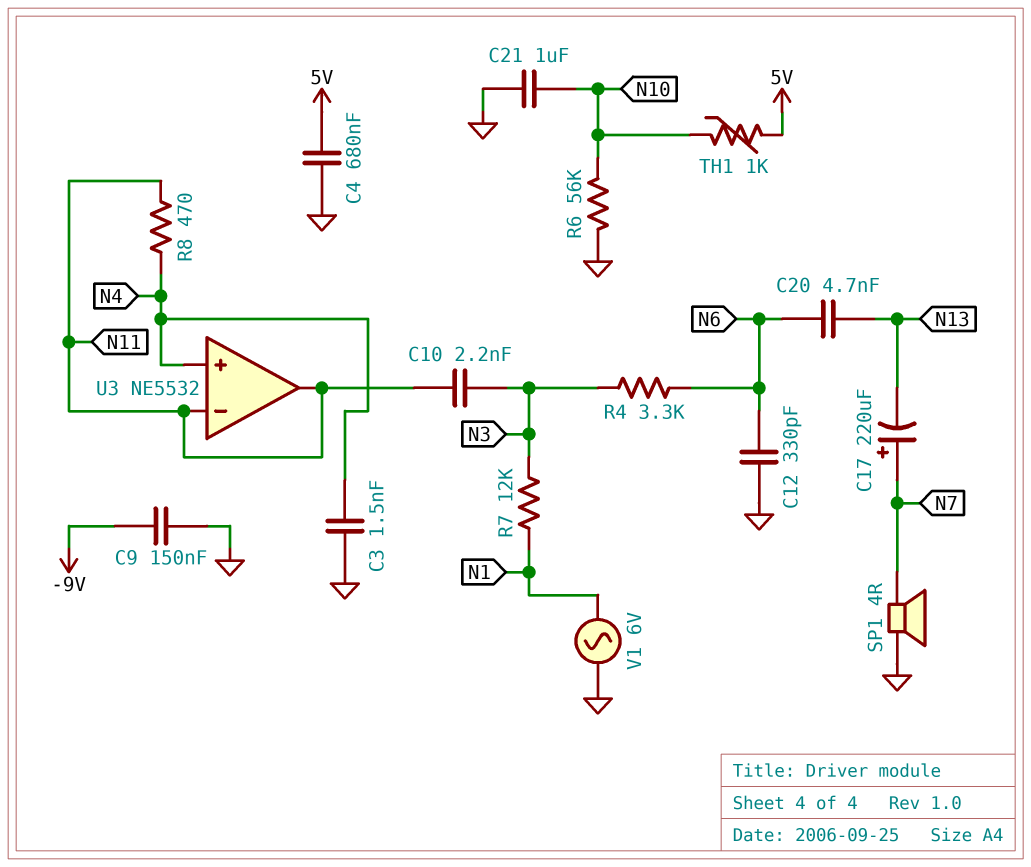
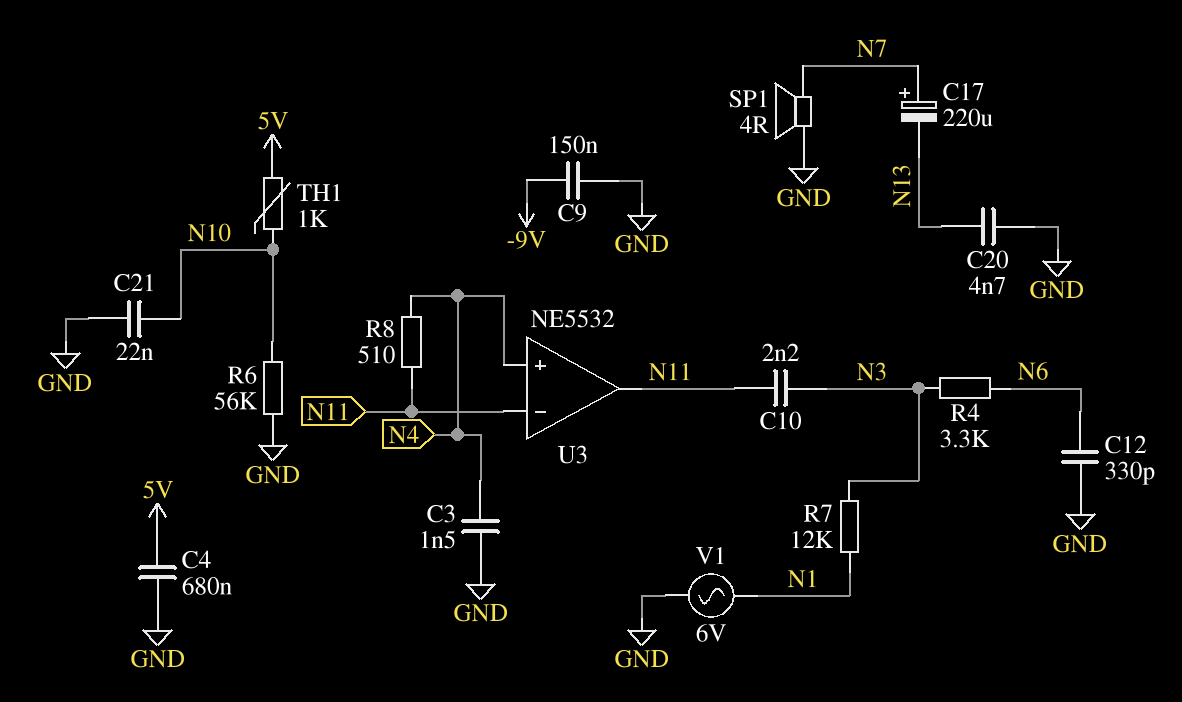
C20: 4.7nF (N6, N13) -> 4.7nF (GND, N13)
C21: 1uF (GND, N10) -> 22nF (GND, N10)
R8: 470 (N4, N11) -> 510 (N4, N11)

